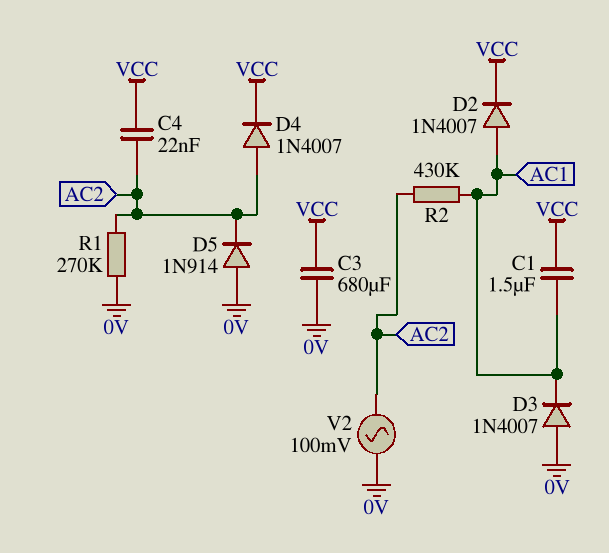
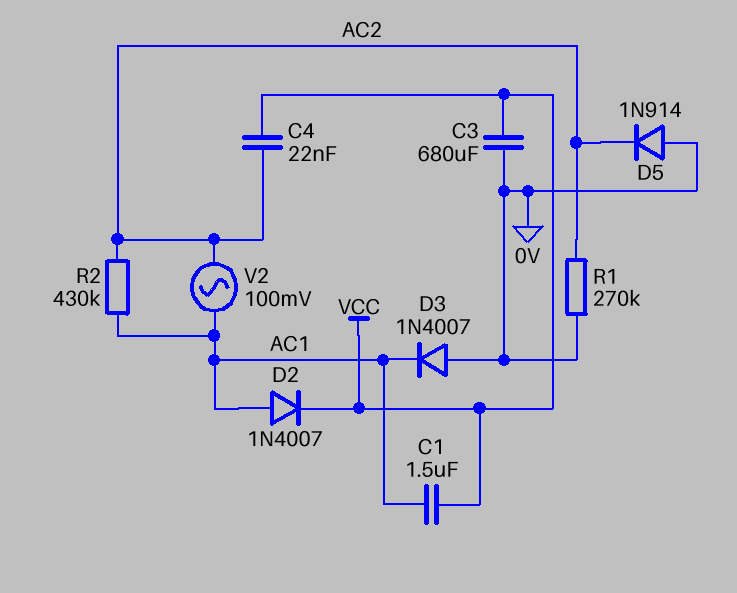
D4: diode 1N4007 (A AC2, K VCC) -> none
V2: AC 100mV (0V, AC2) -> AC 100mV (AC1, AC2)

